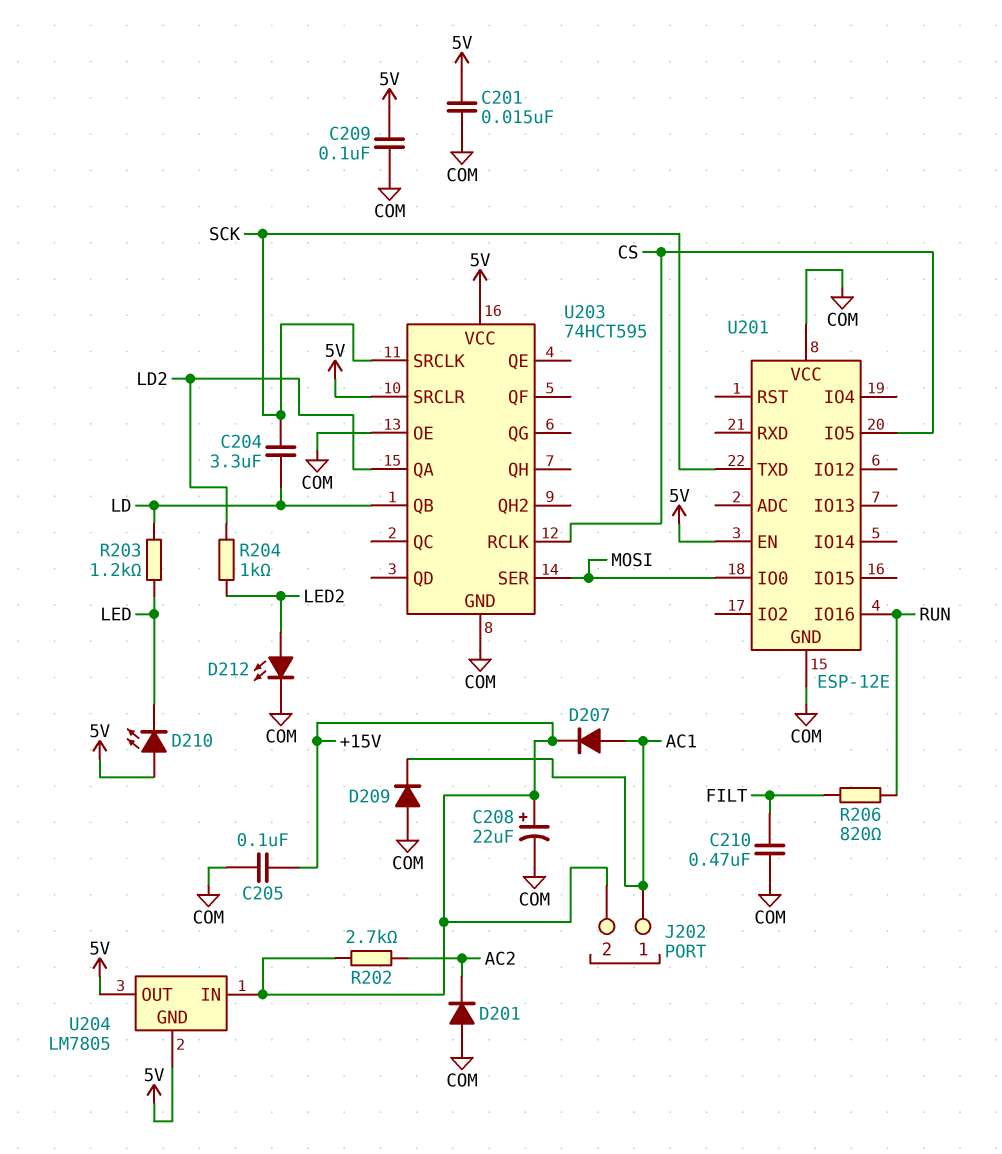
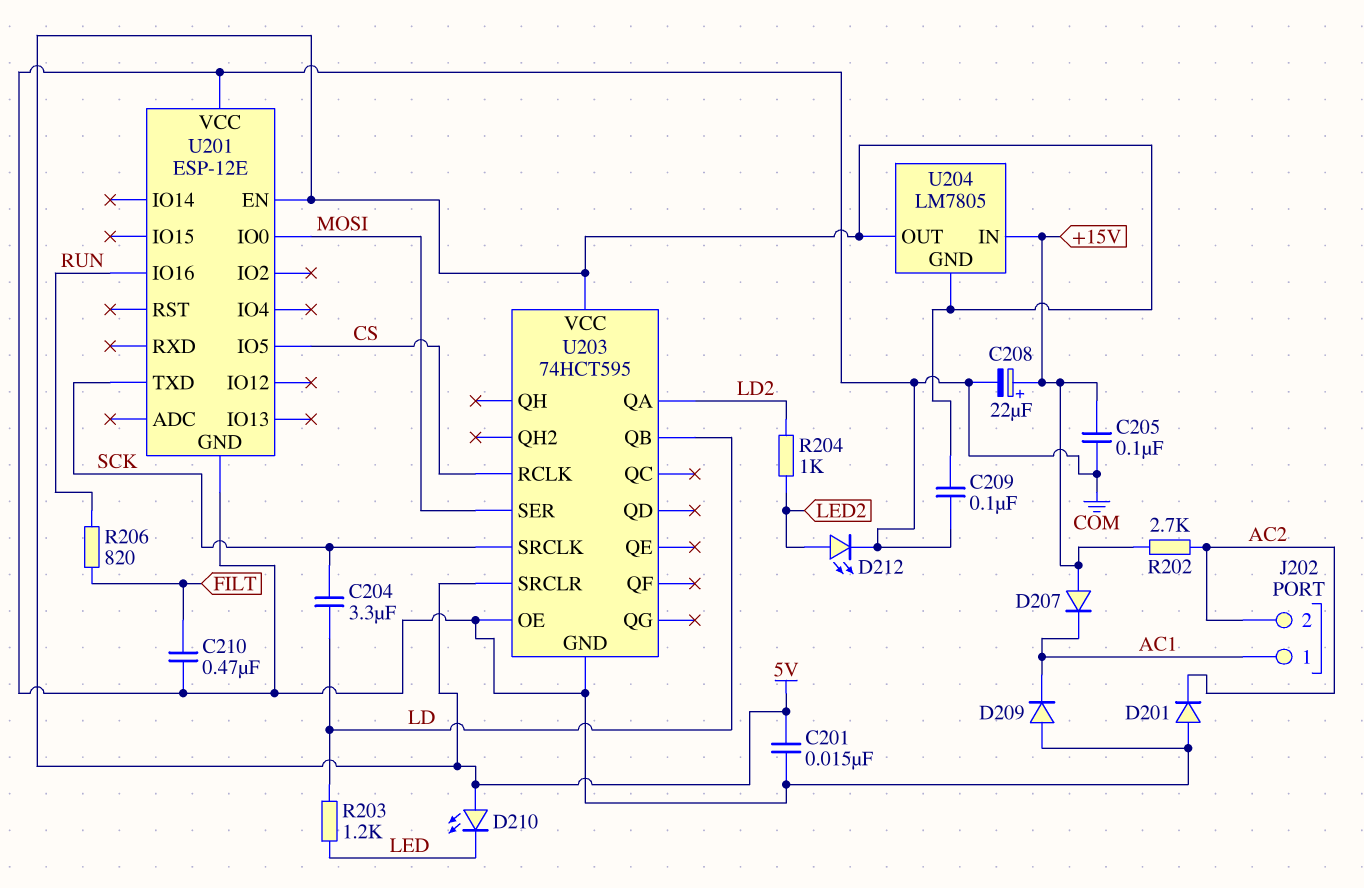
D207: diode (A AC1, K +15V) -> diode (A +15V, K AC1)
J202 pin 2: +15V -> AC2

